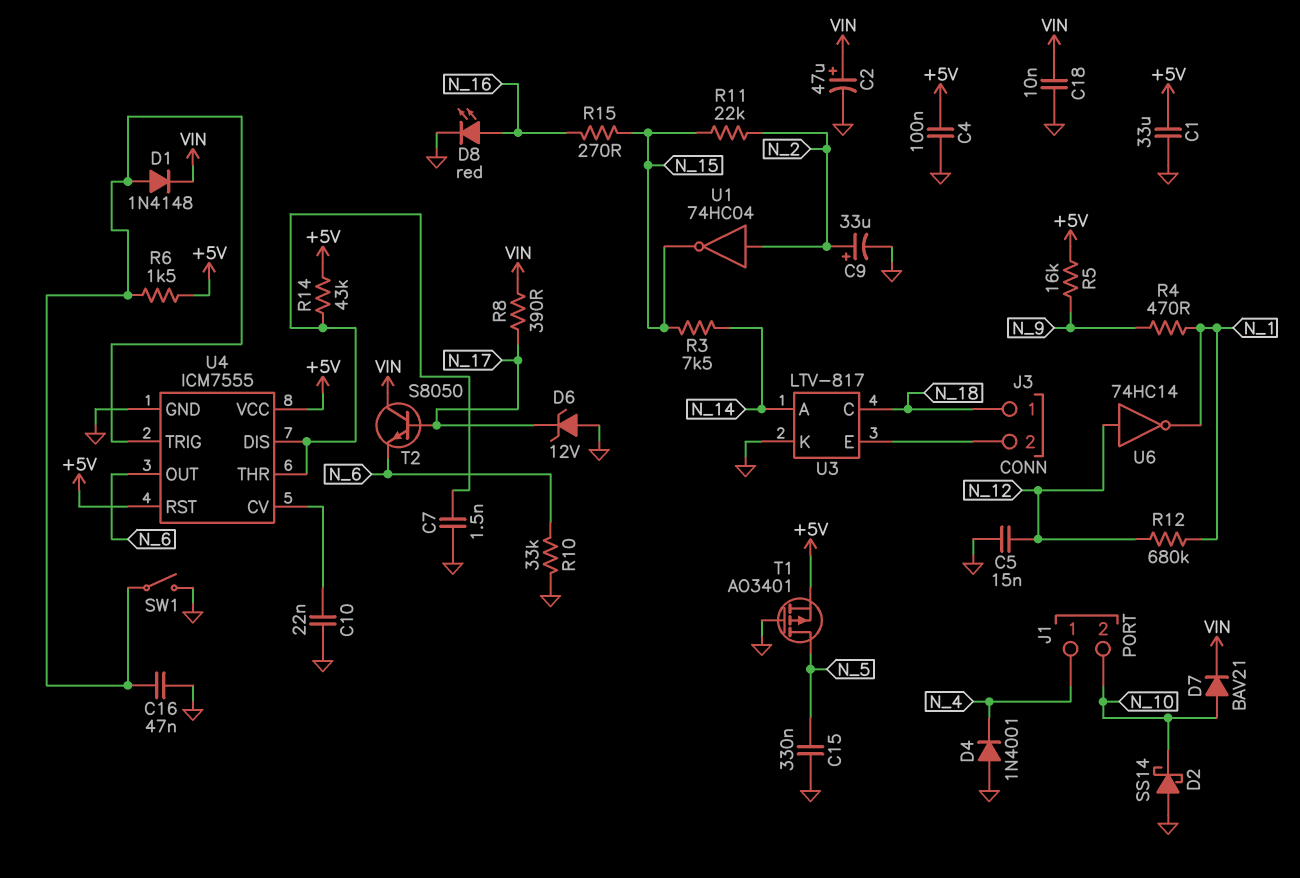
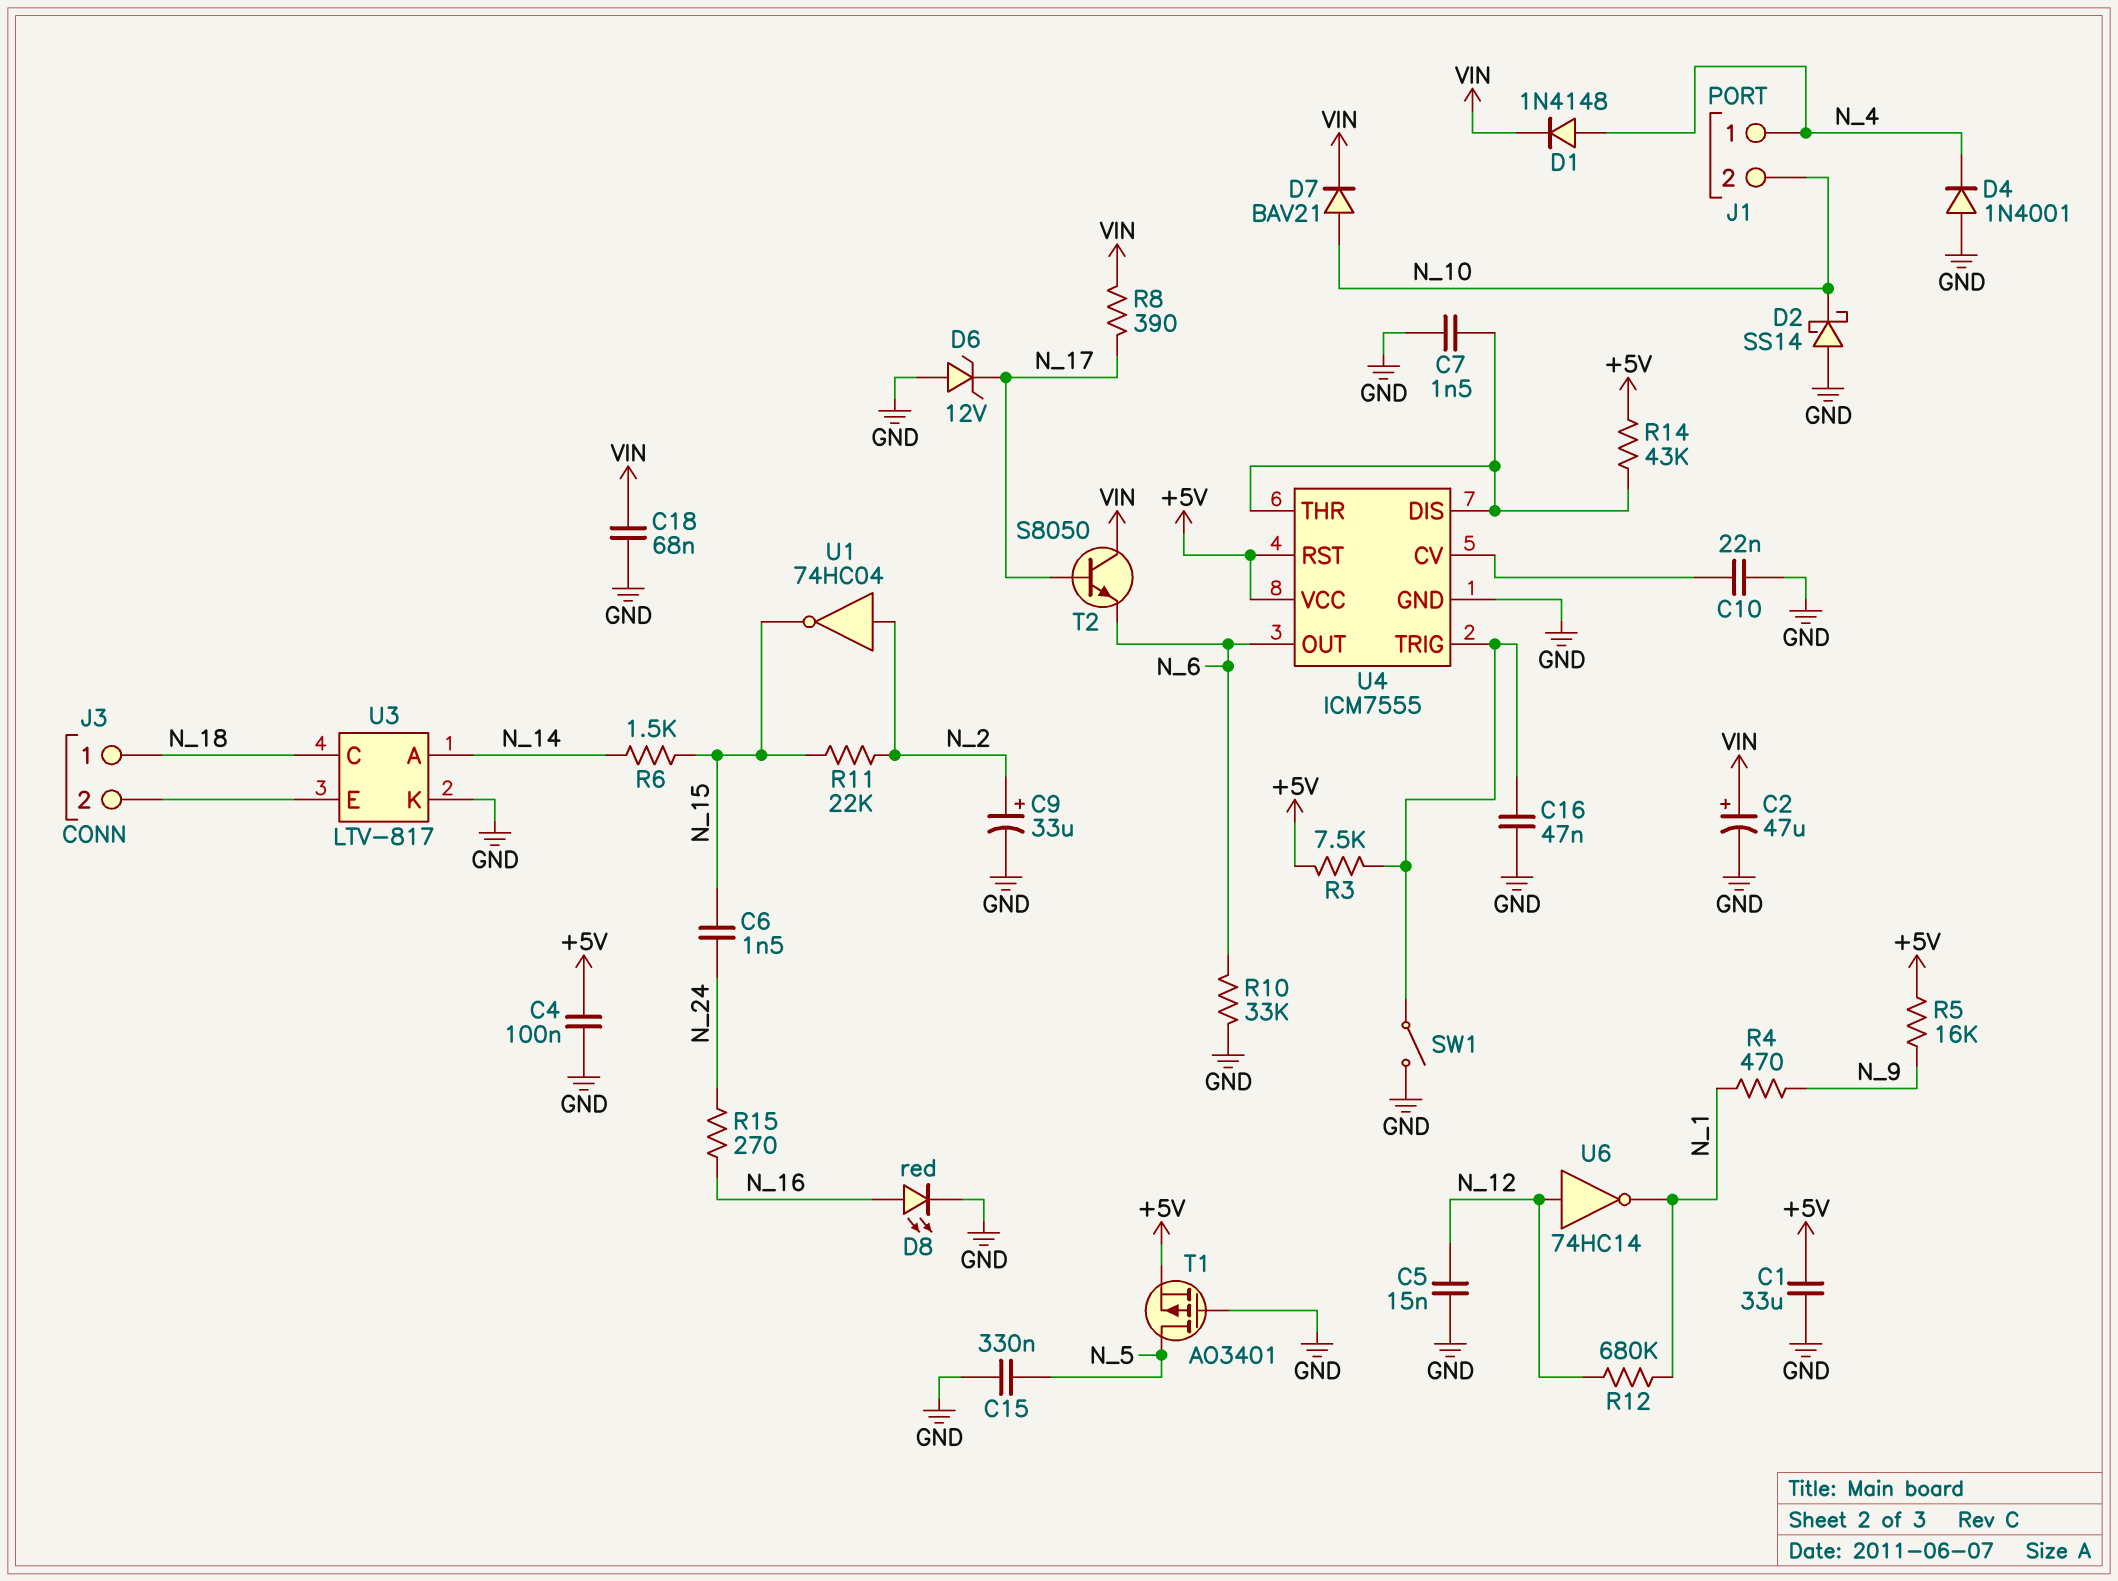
C6: none -> 1.5nF (N_15, N_24)
C18: 10nF (GND, VIN) -> 68nF (GND, VIN)
D1: diode 1N4148 (A U4/TRIG, K VIN) -> diode 1N4148 (A N_4, K VIN)
R3: 7.5k (N_14, N_15) -> 7.5k (+5V, U4/TRIG)
R6: 1.5k (+5V, U4/TRIG) -> 1.5k (N_14, N_15)
R15: 270 (N_15, N_16) -> 270 (N_16, N_24)

